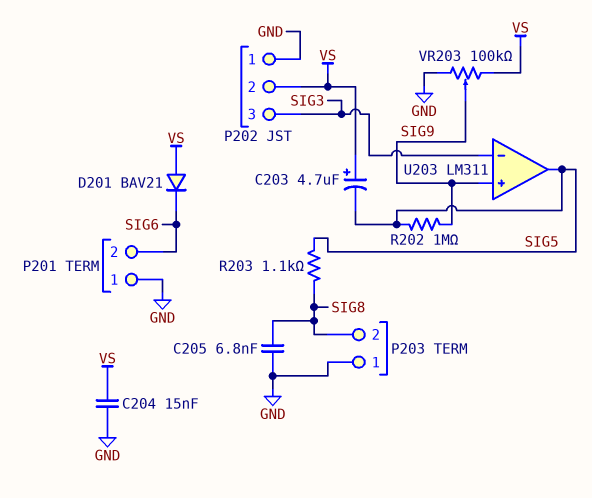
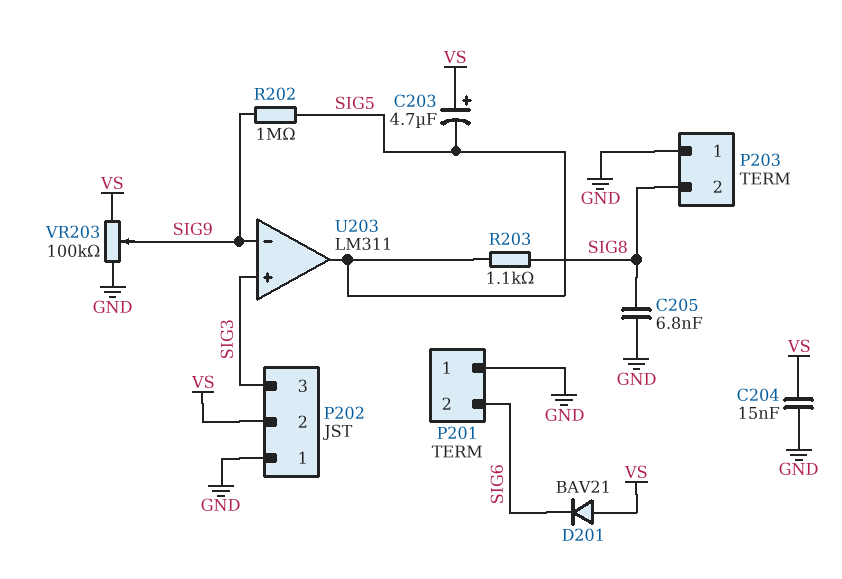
U203 pin in+: SIG9 -> SIG3
U203 pin in-: SIG3 -> SIG9

